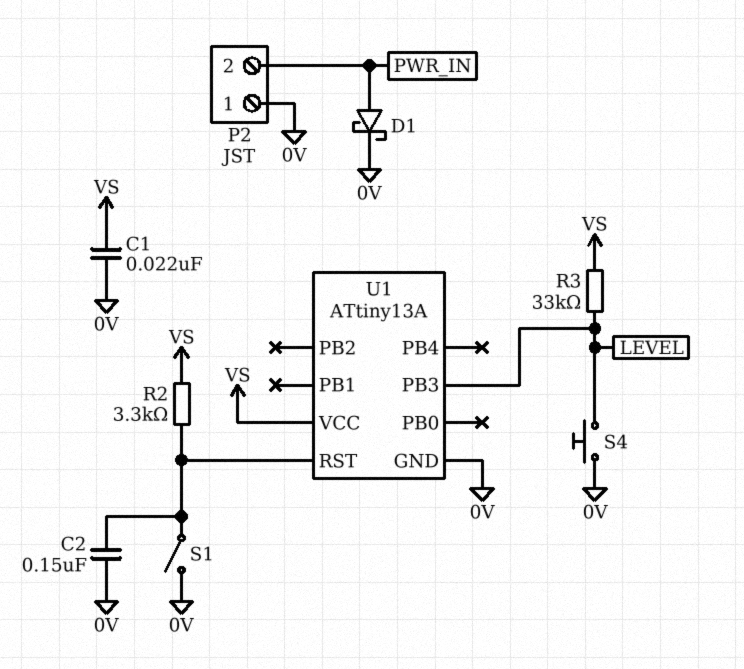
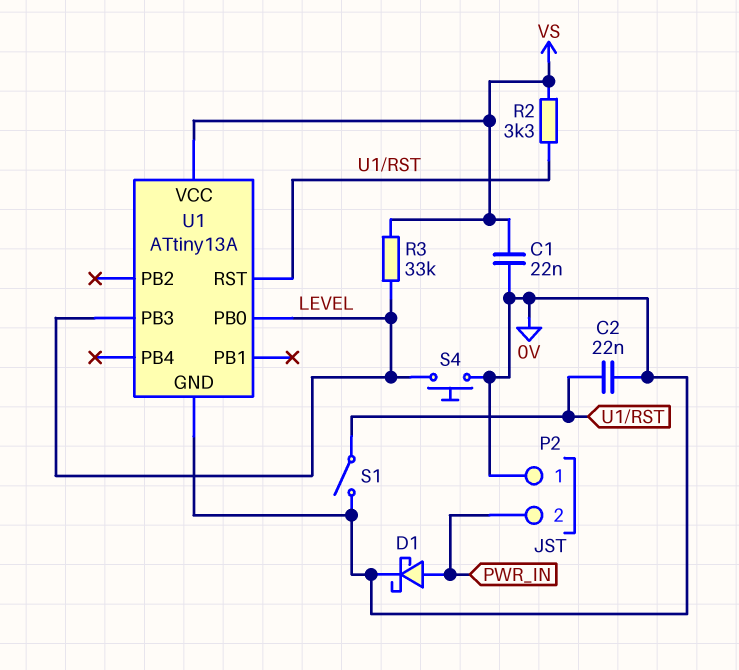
C2: 150nF (0V, U1/RST) -> 22nF (0V, U1/RST)
U1 pin PB0: none -> LEVEL

